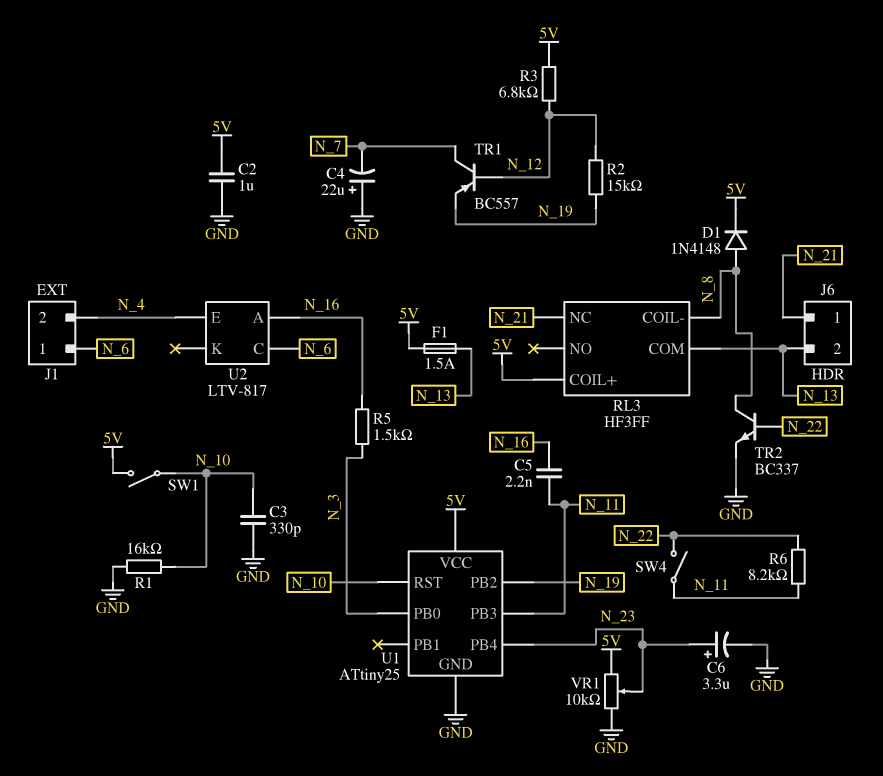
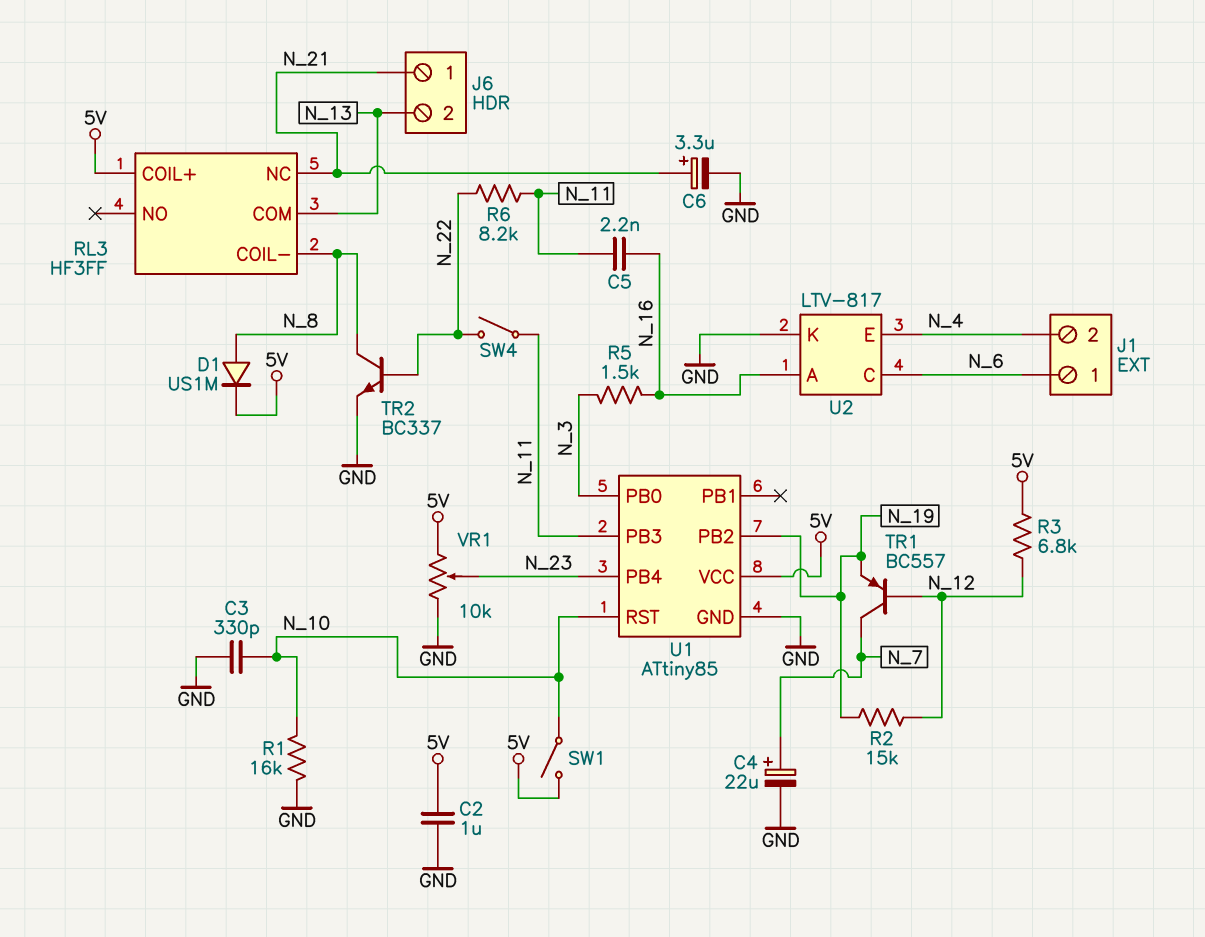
C4: 22uF (plus GND, minus N_7) -> 22uF (plus N_7, minus GND)
C6: 3.3uF (plus N_23, minus GND) -> 3.3uF (plus N_21, minus GND)
D1: diode 1N4148 (A N_8, K 5V) -> diode US1M (A N_8, K 5V)
F1: 1.5A (5V, N_13) -> none
U1: ATtiny25 -> ATtiny85
U2 pin K: none -> GND

